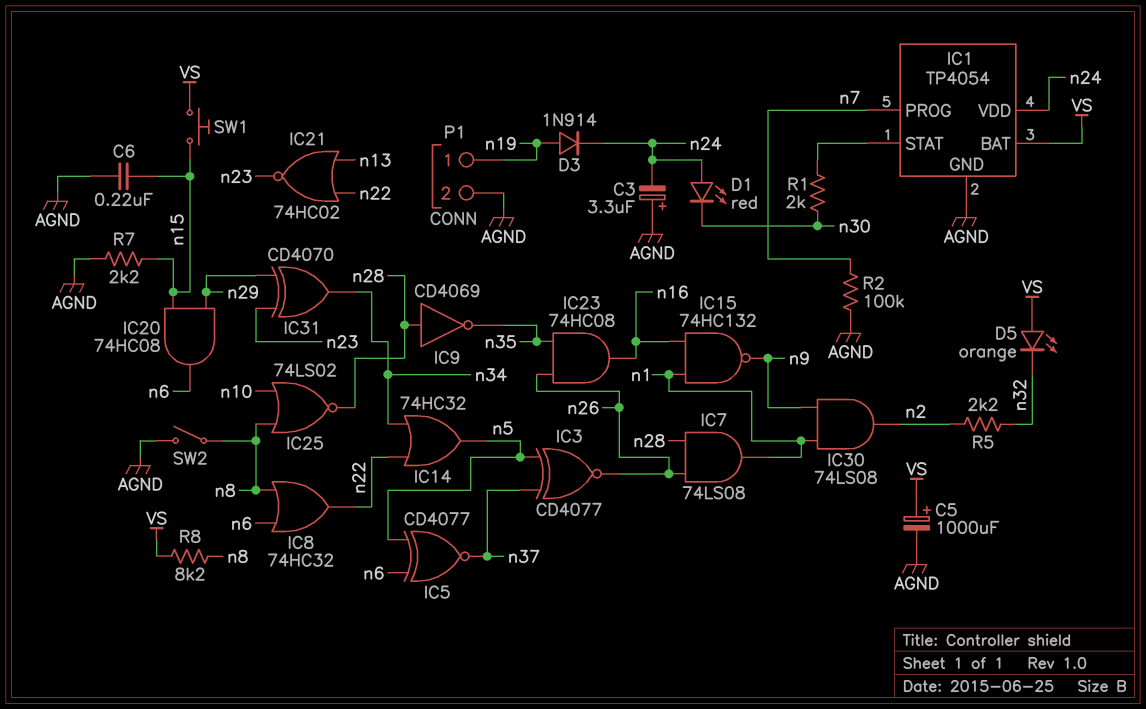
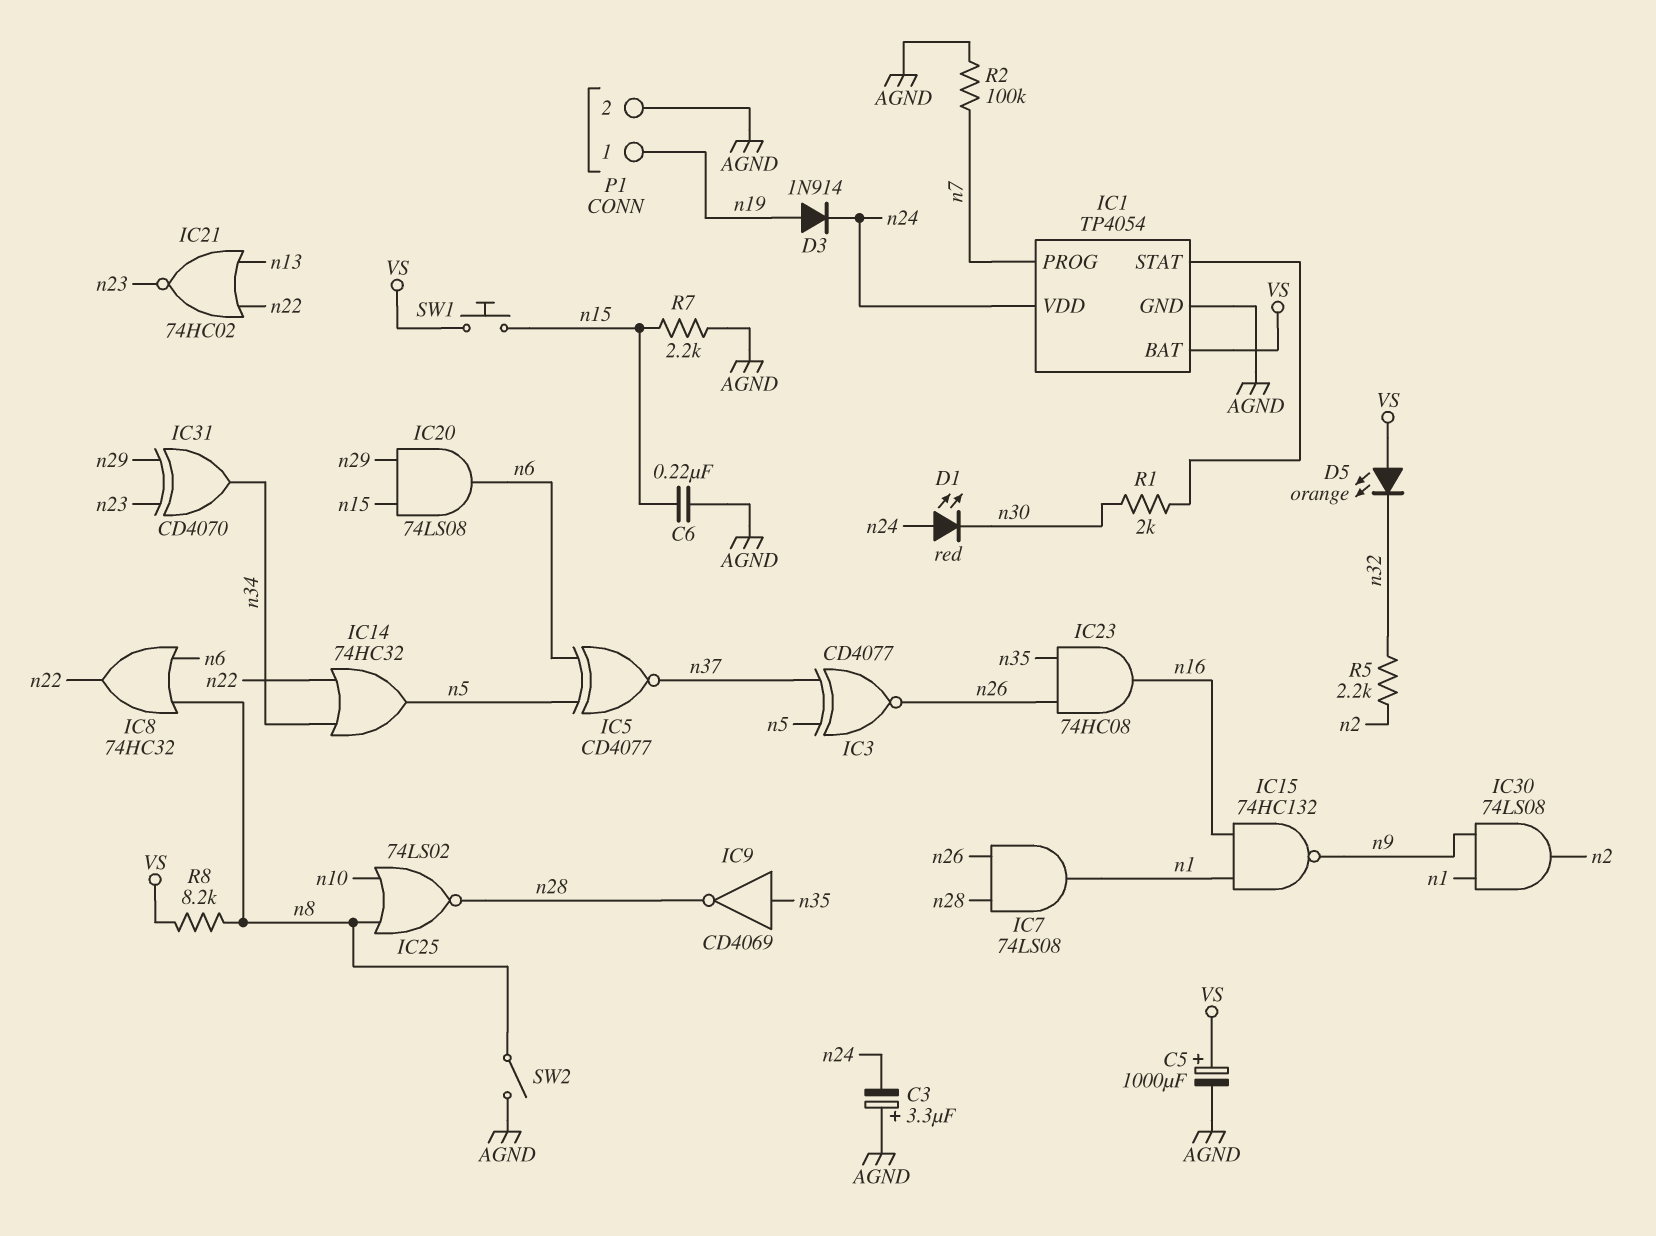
IC9: NOT CD4069 (in n28, out n35) -> NOT CD4069 (in n35, out n28)
IC20: AND 74HC08 (in n15, in n29, out n6) -> AND 74LS08 (in n15, in n29, out n6)

